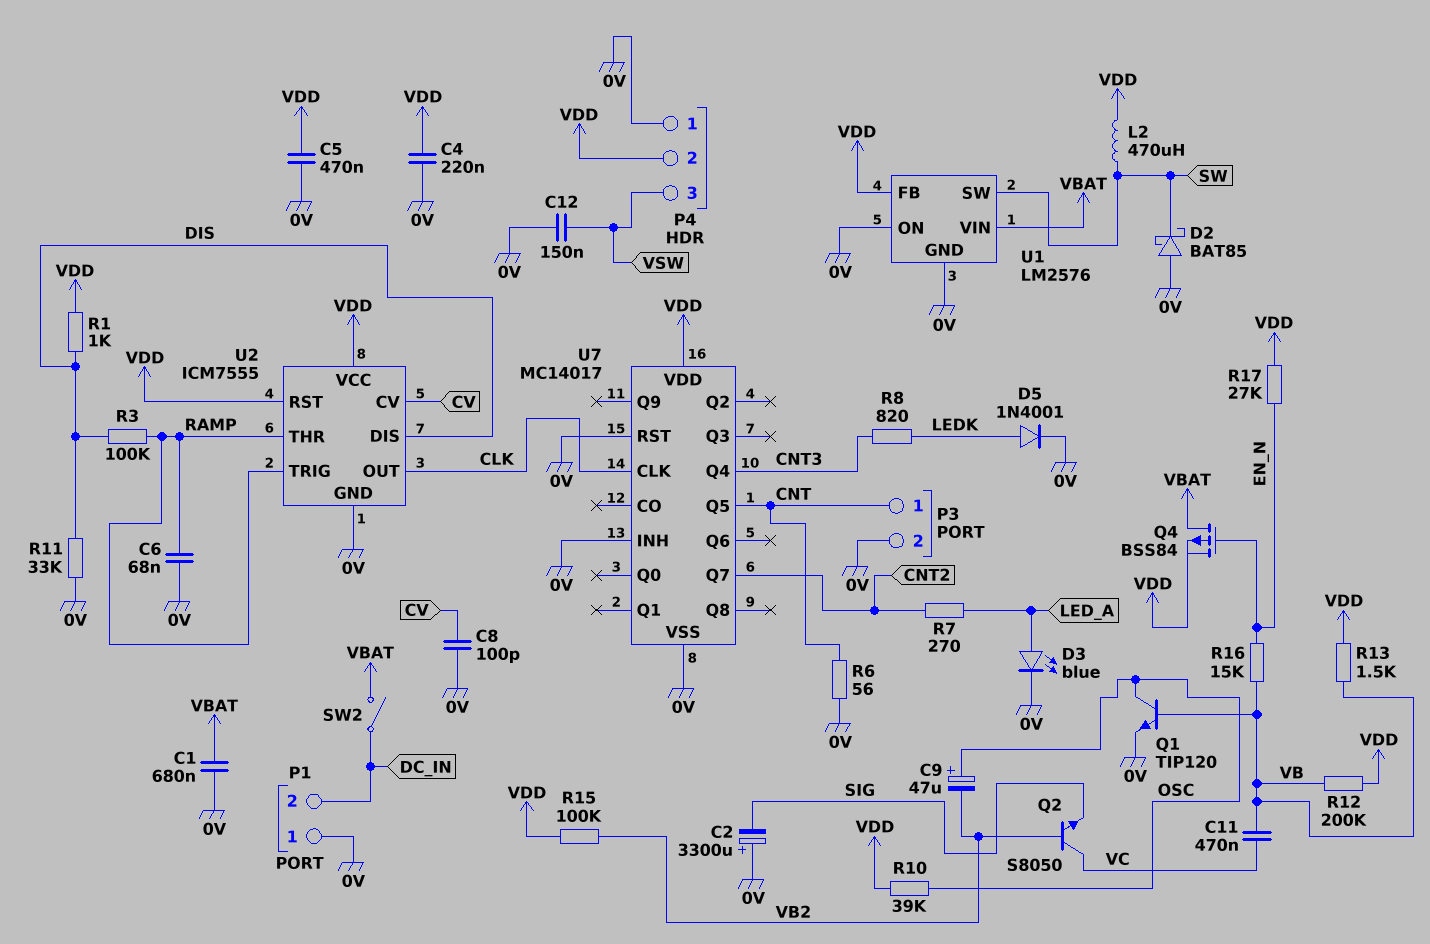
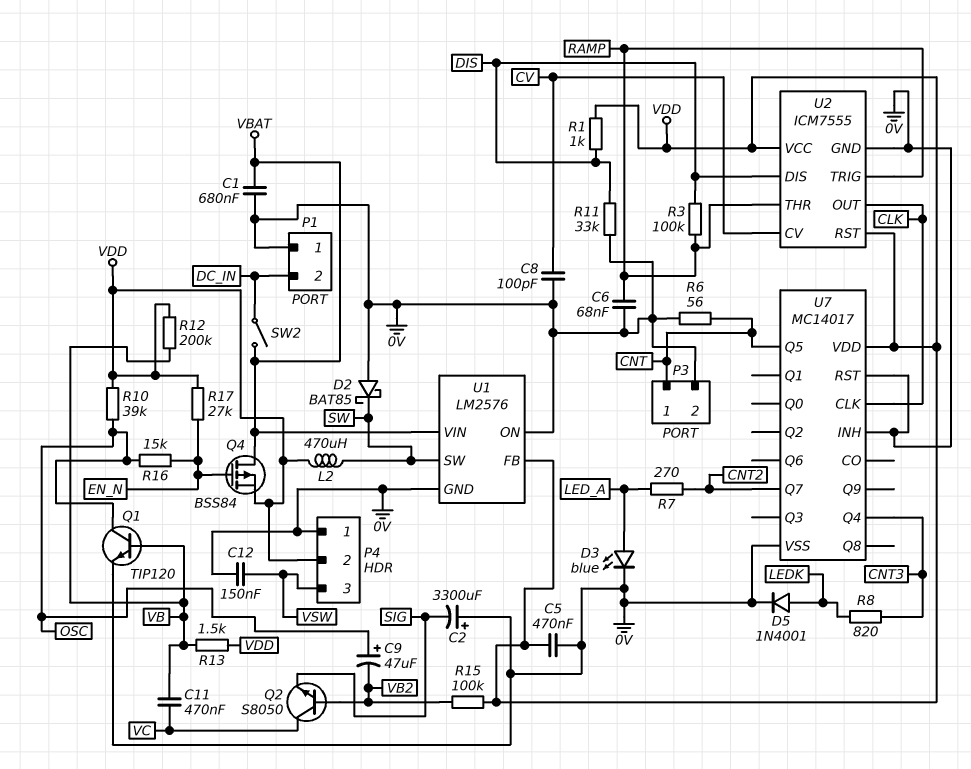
C4: 220nF (0V, VDD) -> none
R16: 15k (EN_N, VB) -> 15k (EN_N, OSC)

